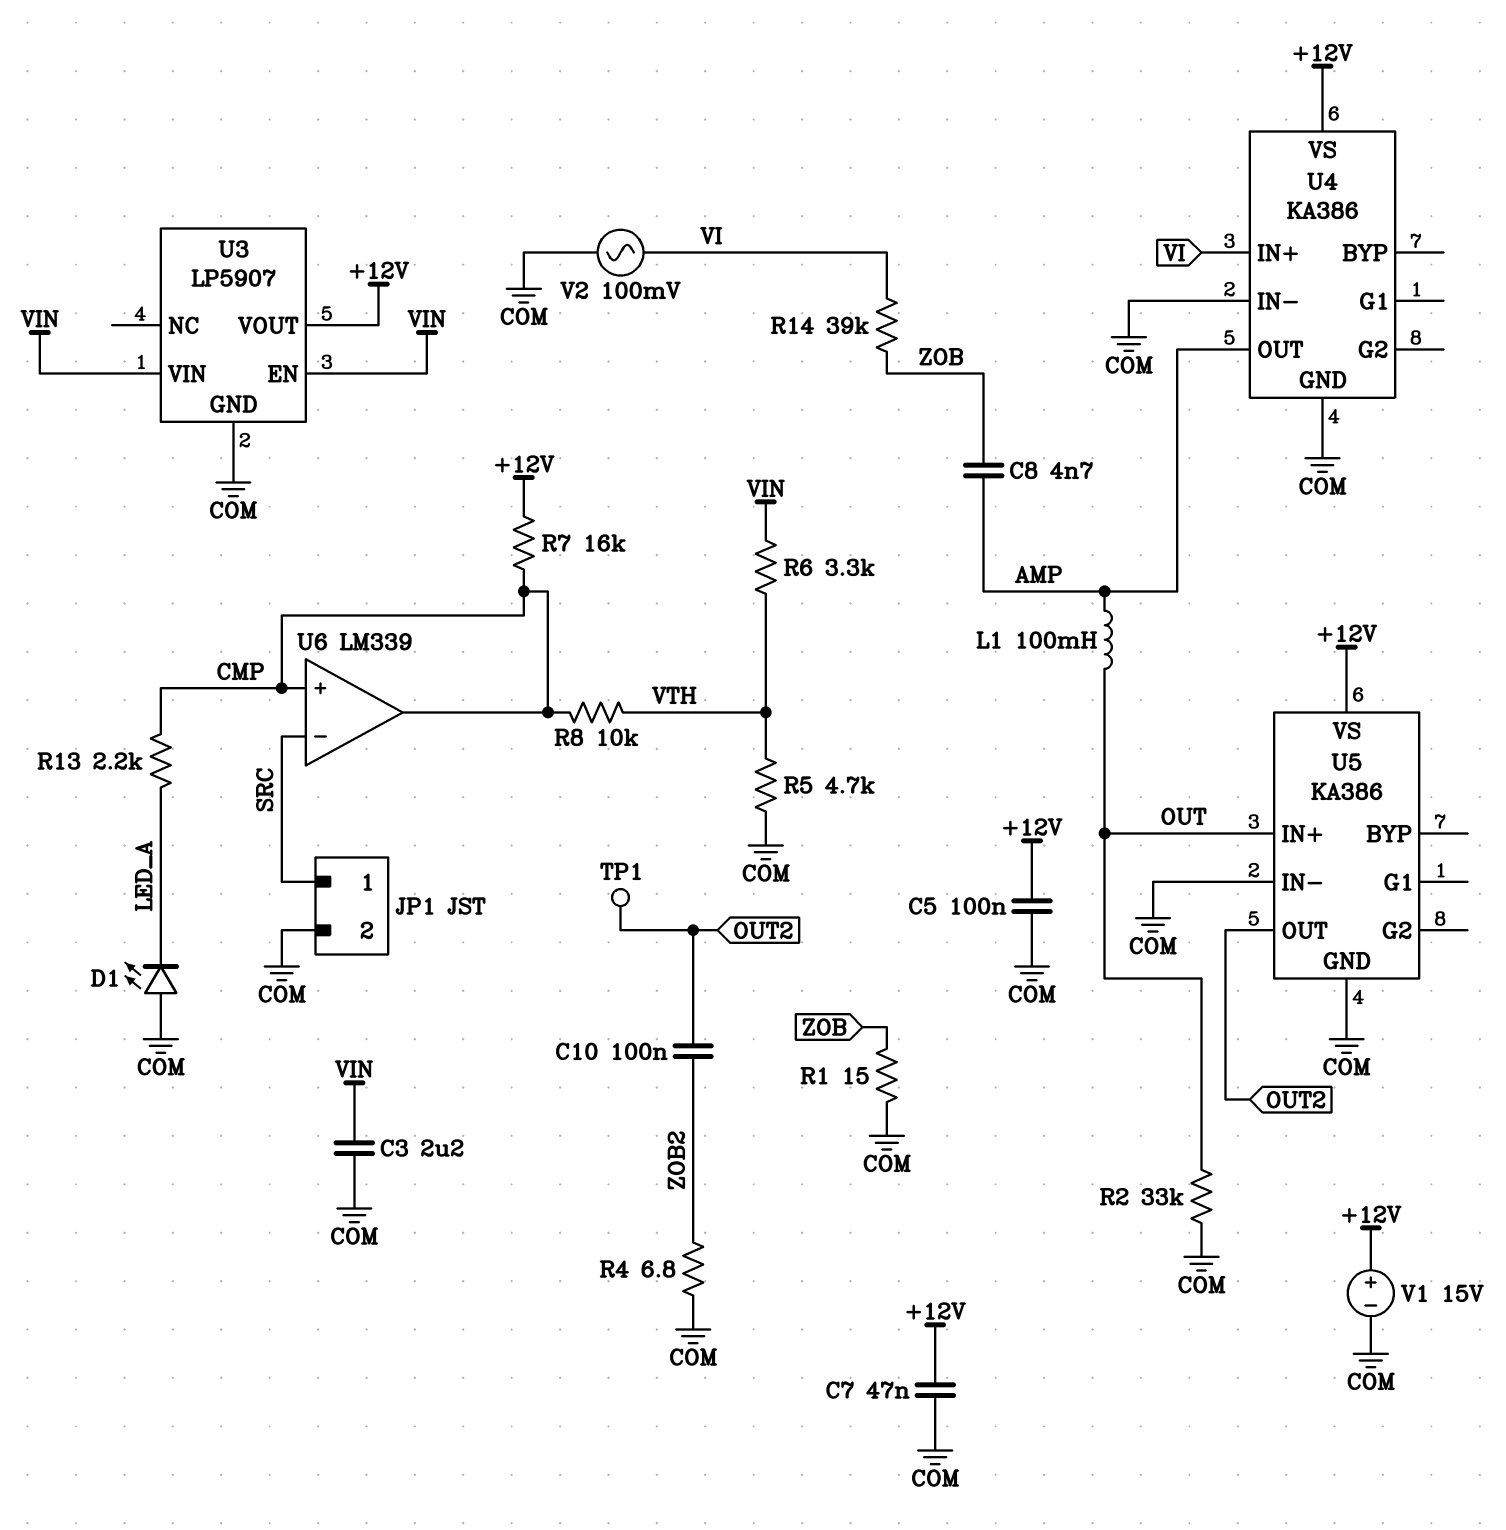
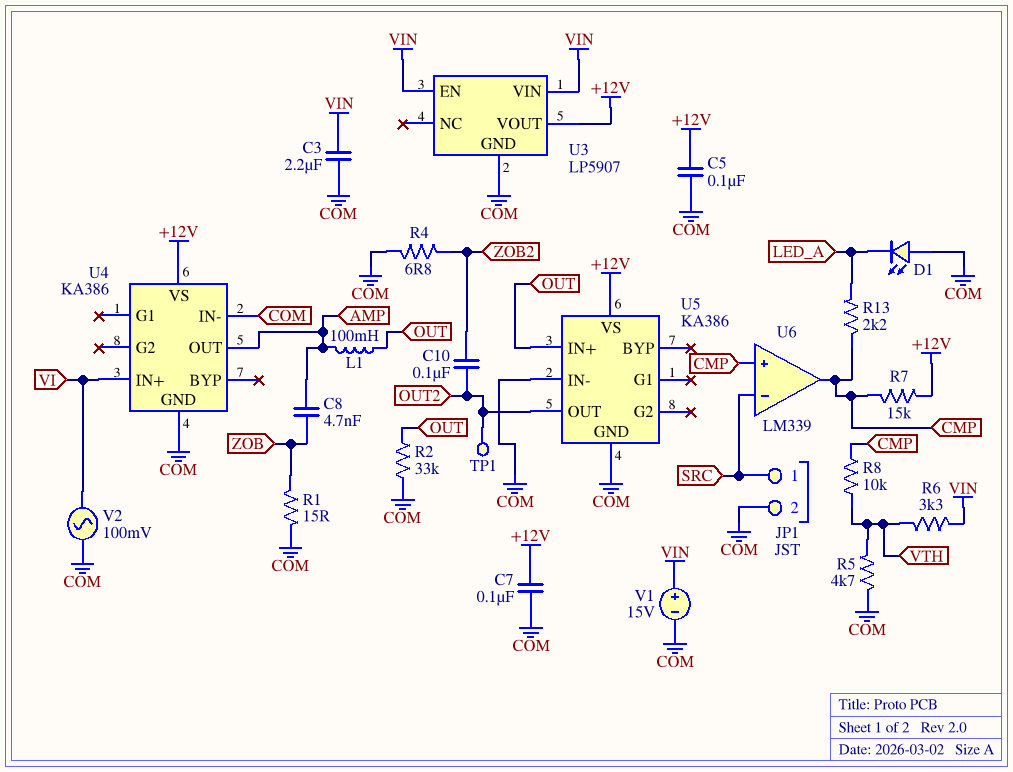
C7: 47nF (+12V, COM) -> 100nF (+12V, COM)
R7: 16k (+12V, CMP) -> 15k (+12V, CMP)
R14: 39k (VI, ZOB) -> none
V1: 15V (plus +12V, minus COM) -> 15V (plus VIN, minus COM)

